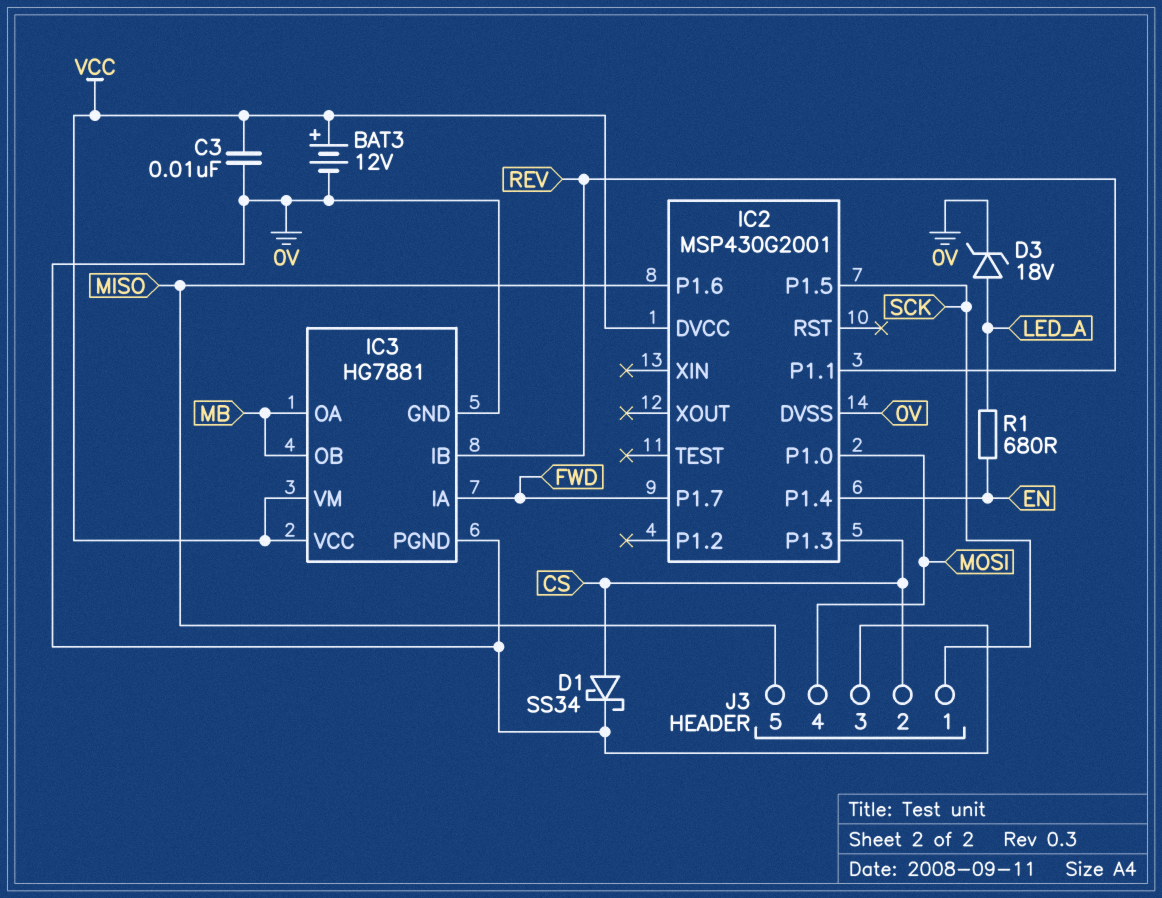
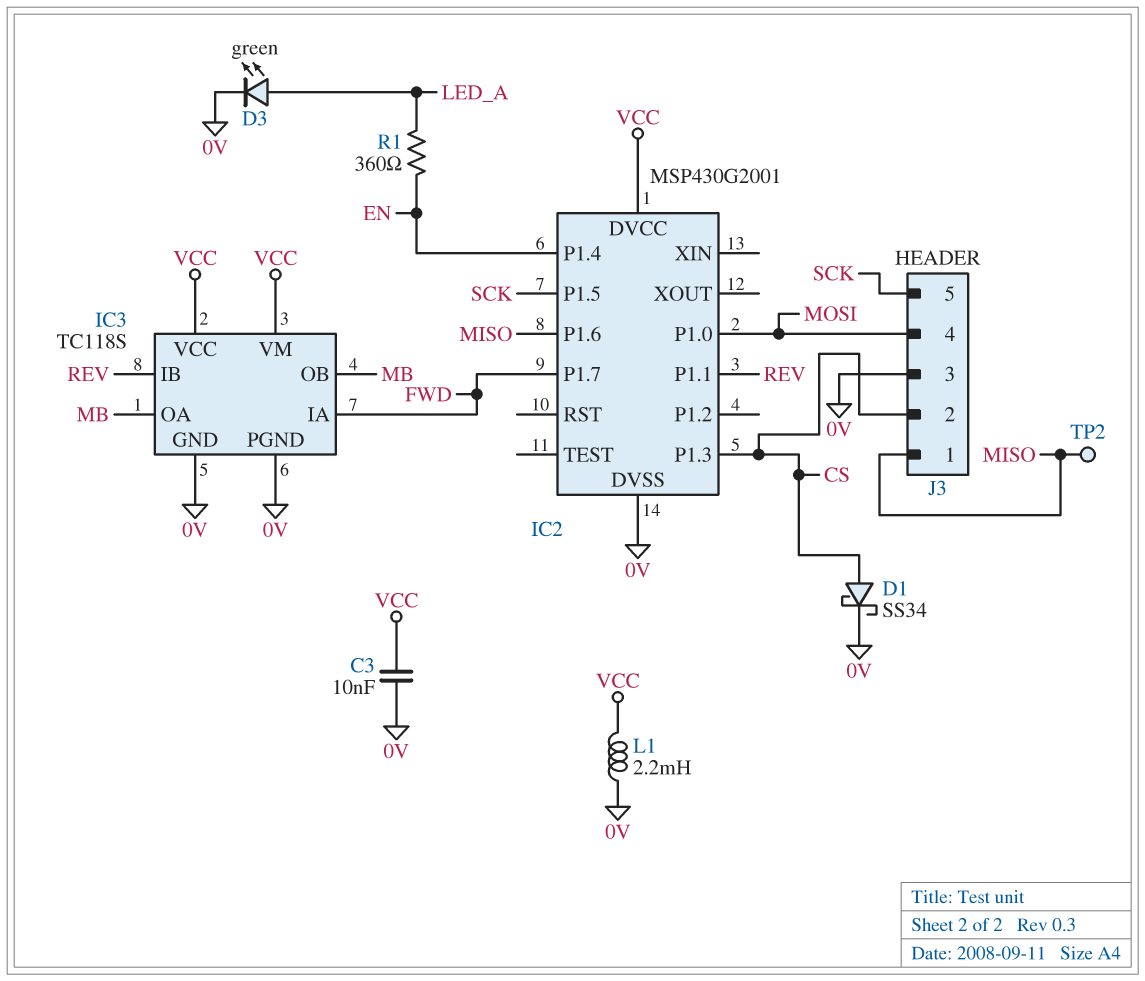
BAT3: 12V (plus VCC, minus 0V) -> none
D3: zener 18V (A LED_A, K 0V) -> LED green (A LED_A, K 0V)
IC3: HG7881 -> TC118S
J3 pin 1: SCK -> MISO
J3 pin 5: MISO -> SCK
L1: none -> 2.2mH (0V, VCC)
R1: 680 (EN, LED_A) -> 360 (EN, LED_A)
TP2: none -> test point (MISO)

